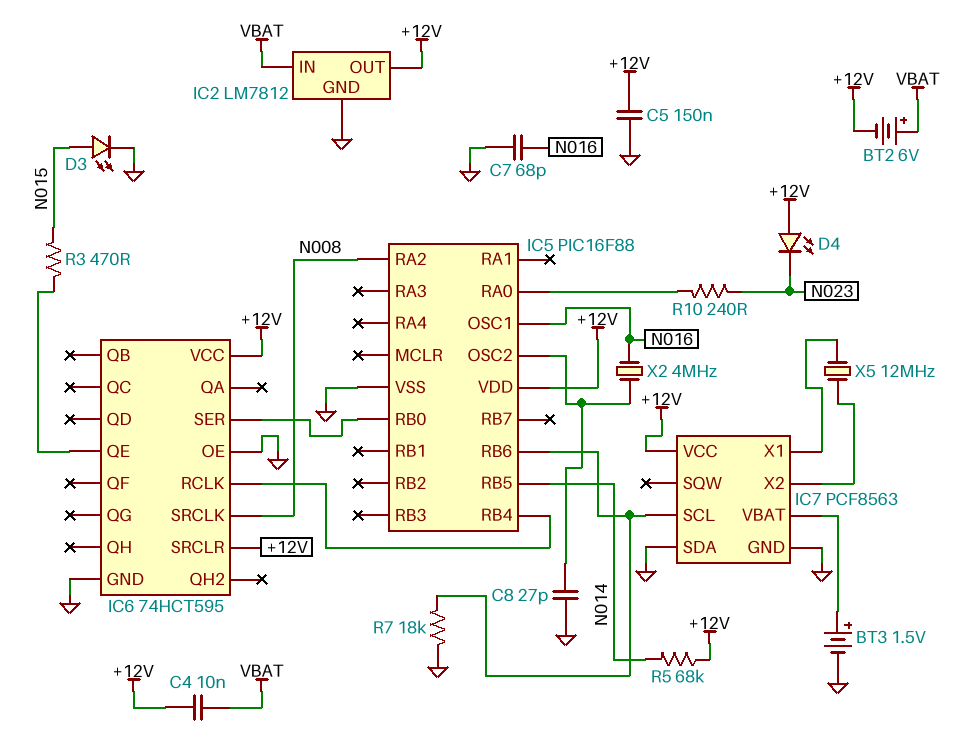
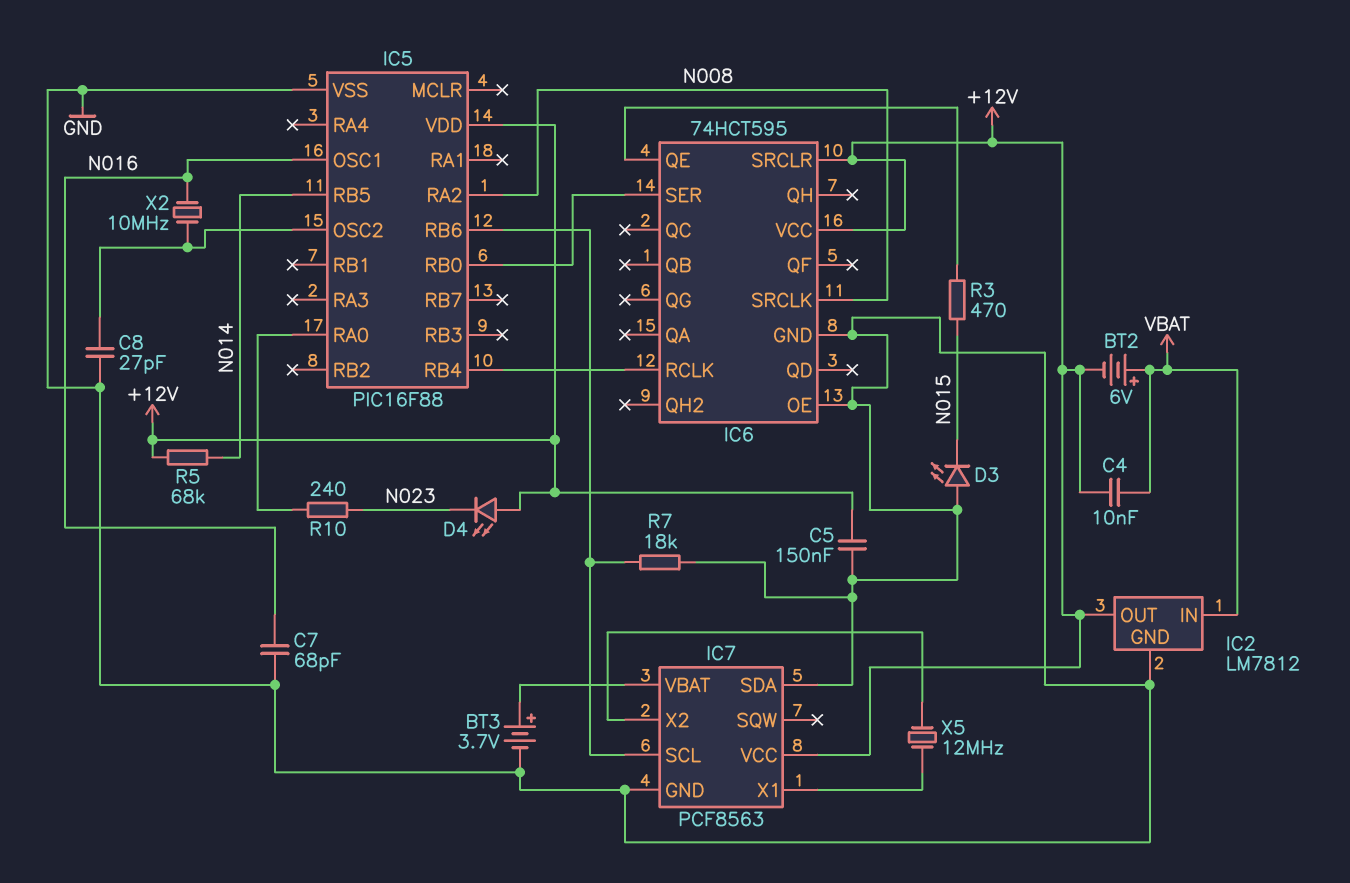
BT3: 1.5V (plus IC7/VBAT, minus GND) -> 3.7V (plus IC7/VBAT, minus GND)
D3: LED (A N015, K GND) -> LED (A GND, K N015)
X2: 4MHz (IC5/OSC2, N016) -> 10MHz (IC5/OSC2, N016)

